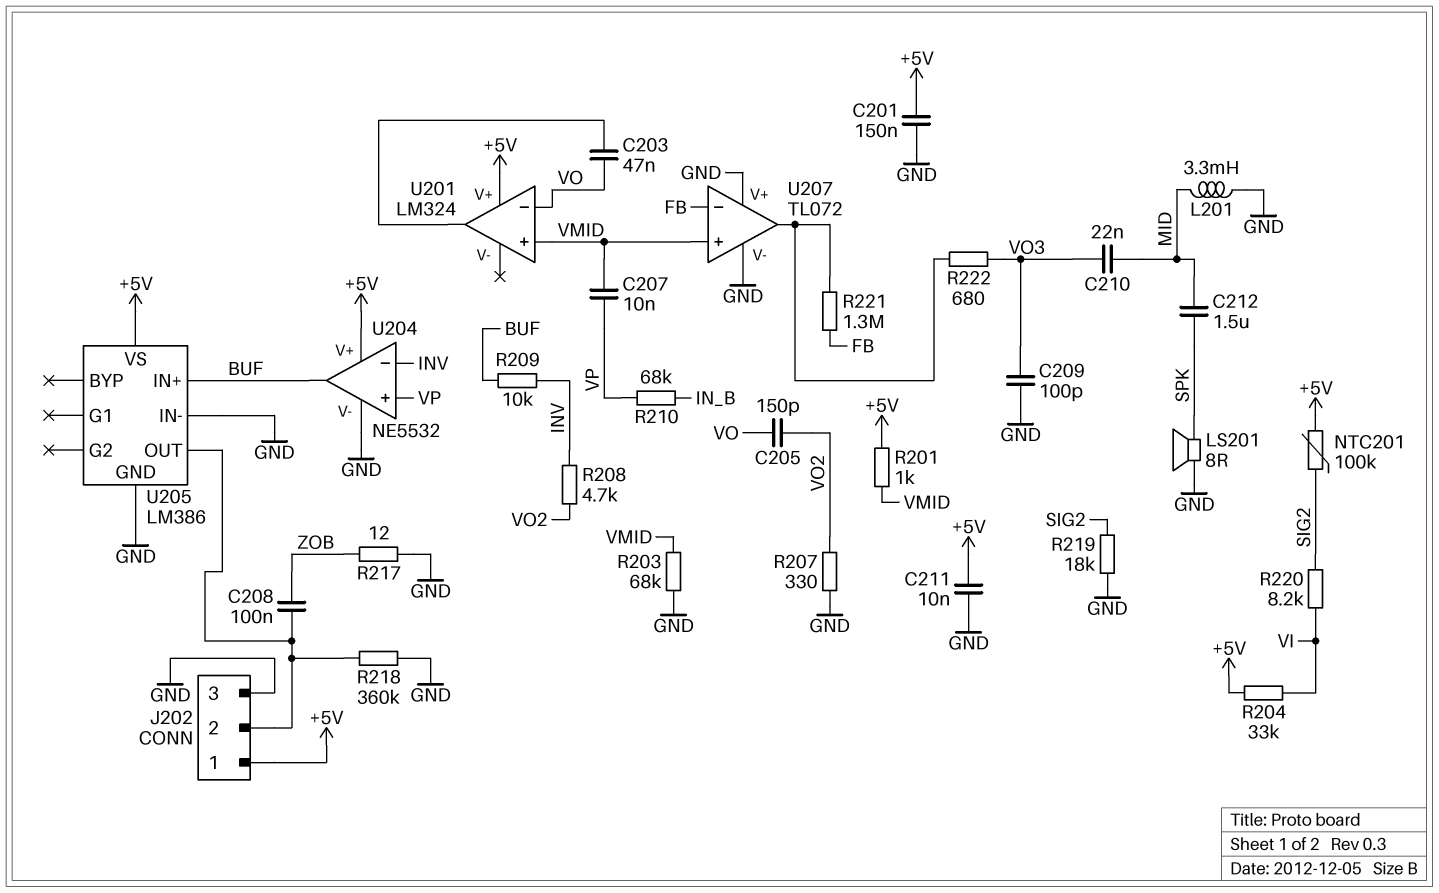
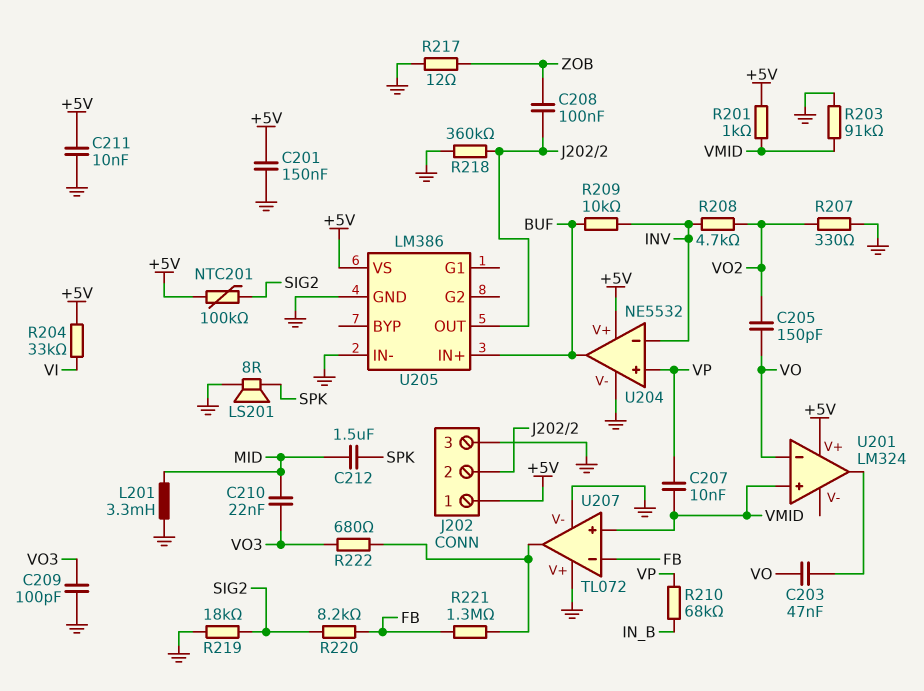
R203: 68k (GND, VMID) -> 91k (GND, VMID)
R220: 8.2k (SIG2, VI) -> 8.2k (FB, SIG2)

